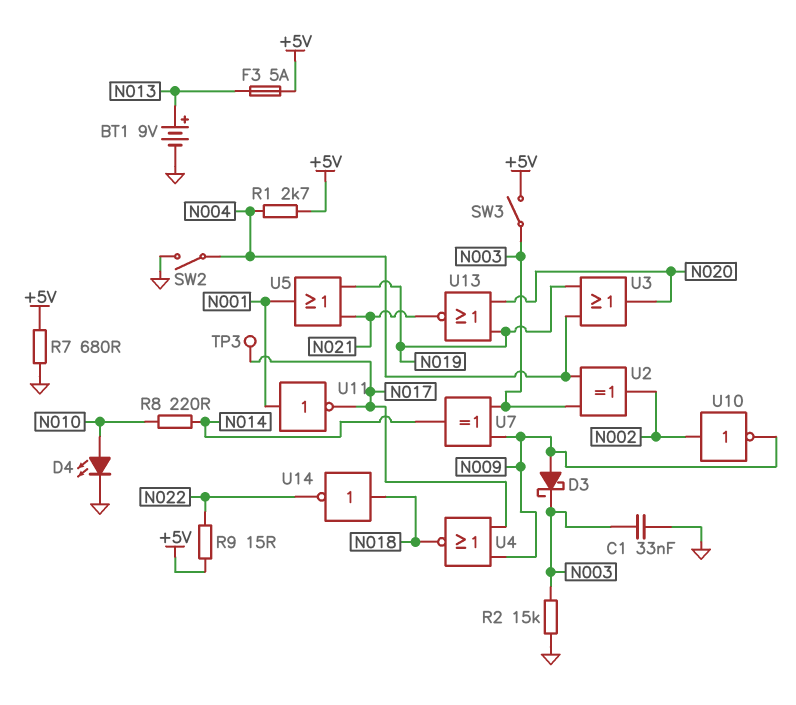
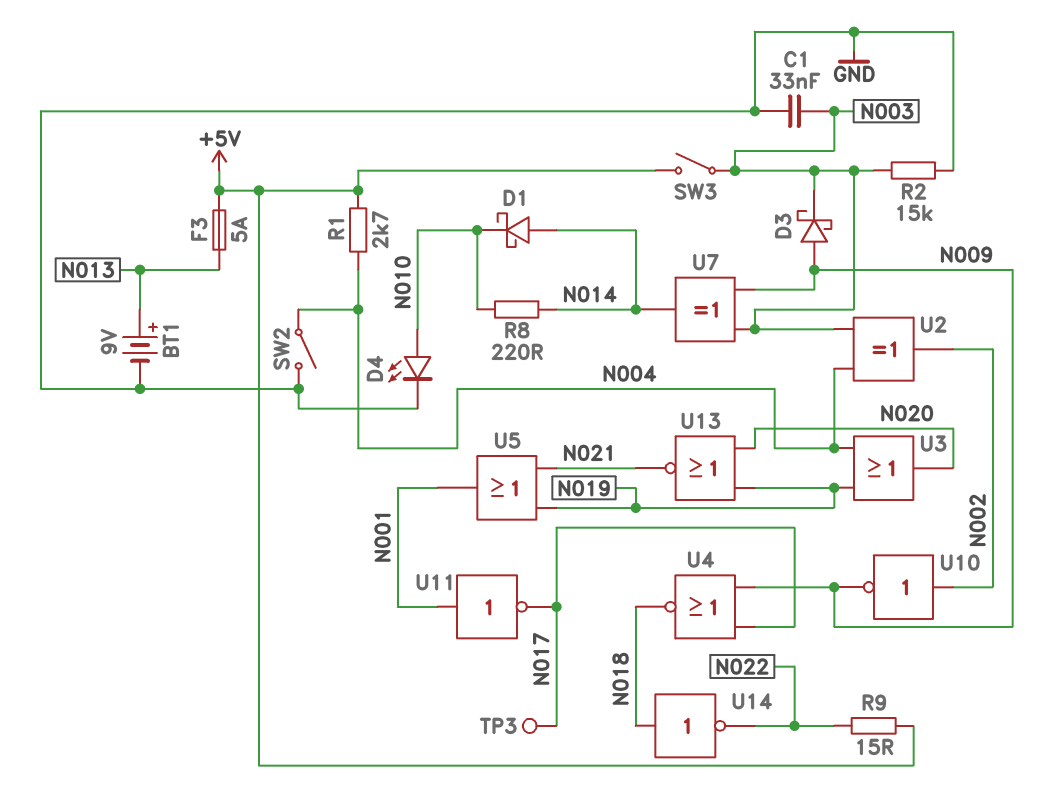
D1: none -> schottky (A N014, K N010)
R7: 680 (+5V, GND) -> none

